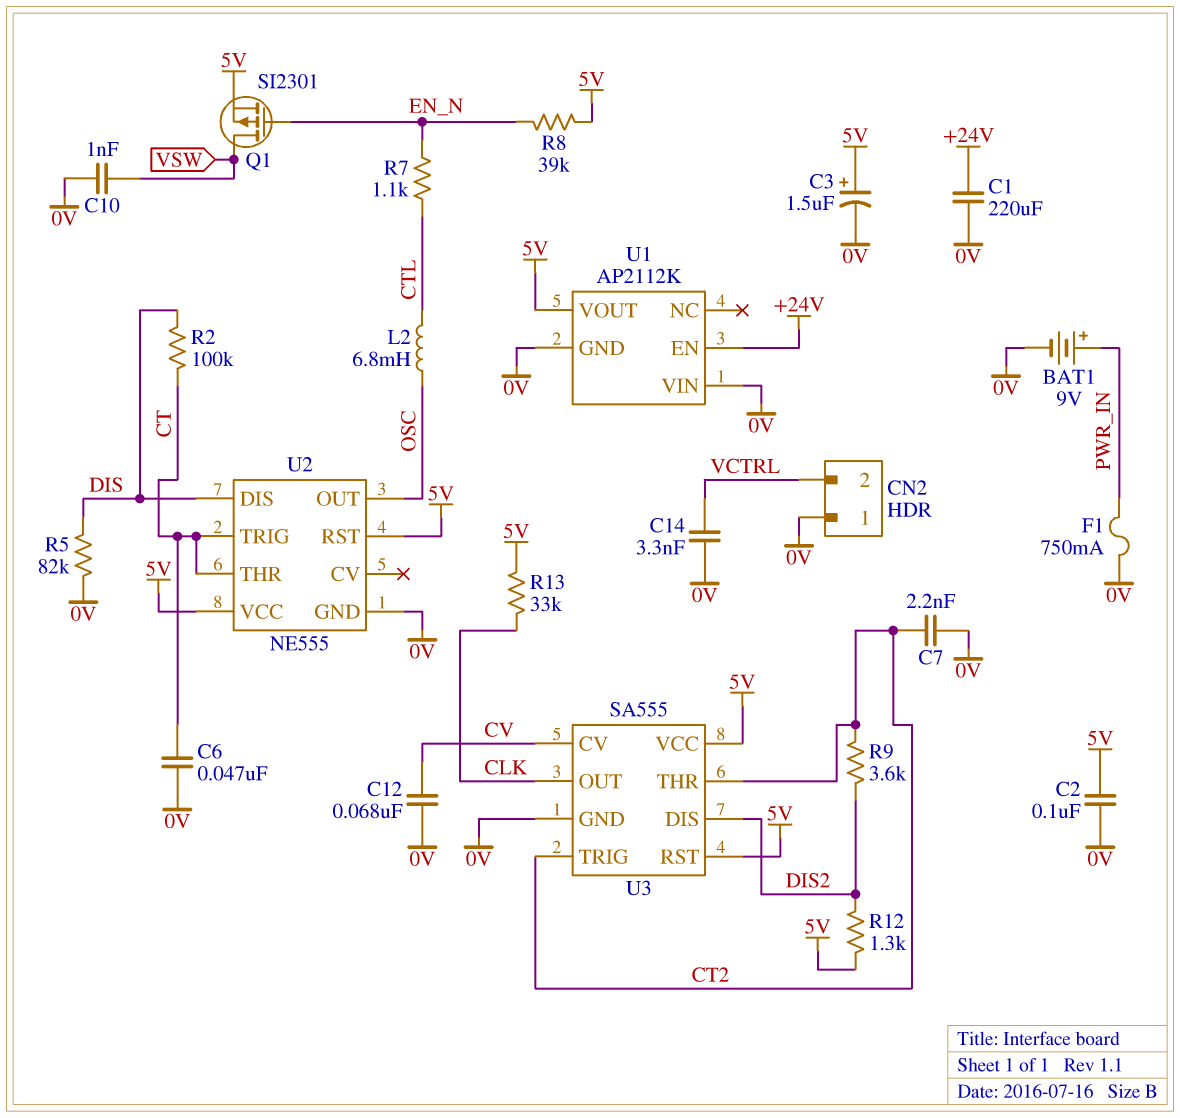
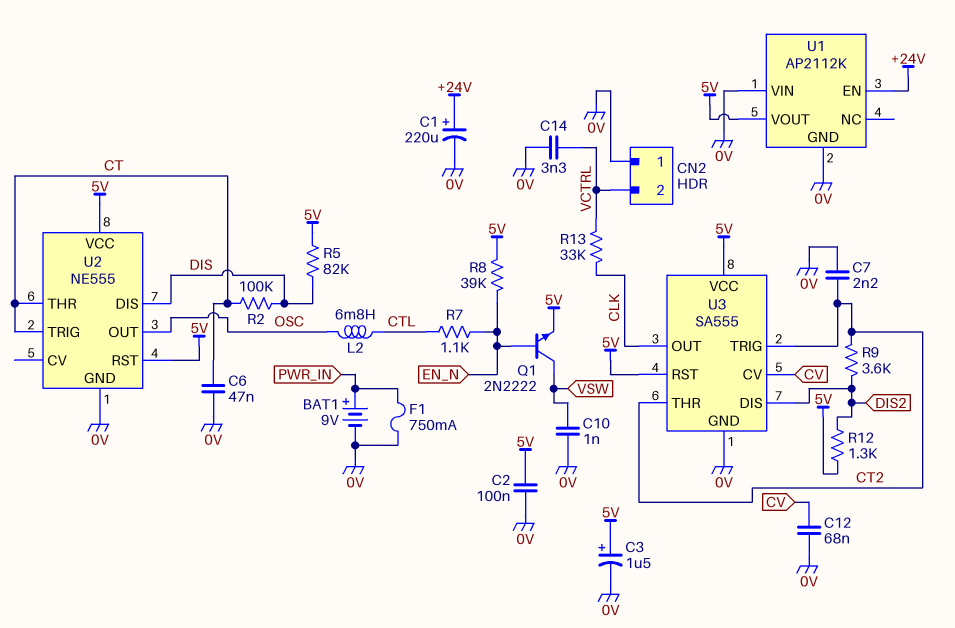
C1: 220uF (+24V, 0V) -> 220uF (plus +24V, minus 0V)
Q1: PMOS SI2301 (G EN_N, D VSW, S 5V) -> NPN 2N2222 (B EN_N, C VSW, E 5V)
R5: 82k (0V, DIS) -> 82k (5V, DIS)
R13: 33k (5V, CLK) -> 33k (CLK, VCTRL)

